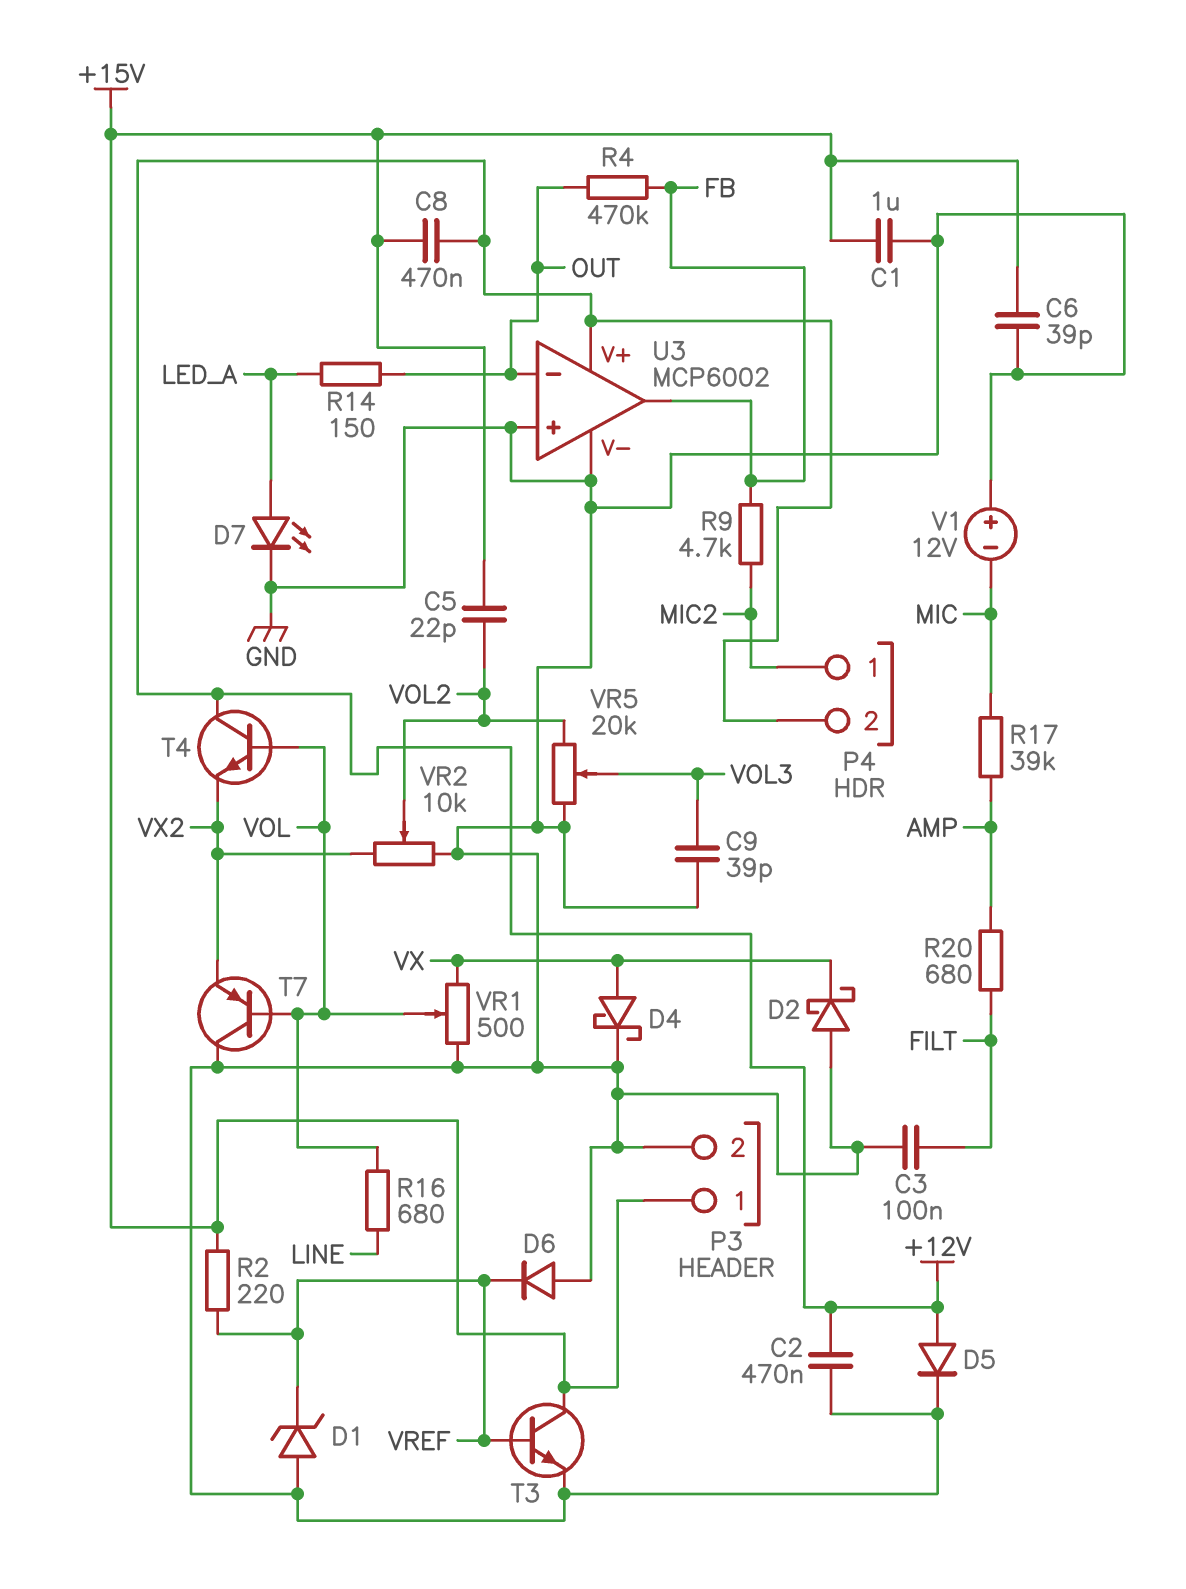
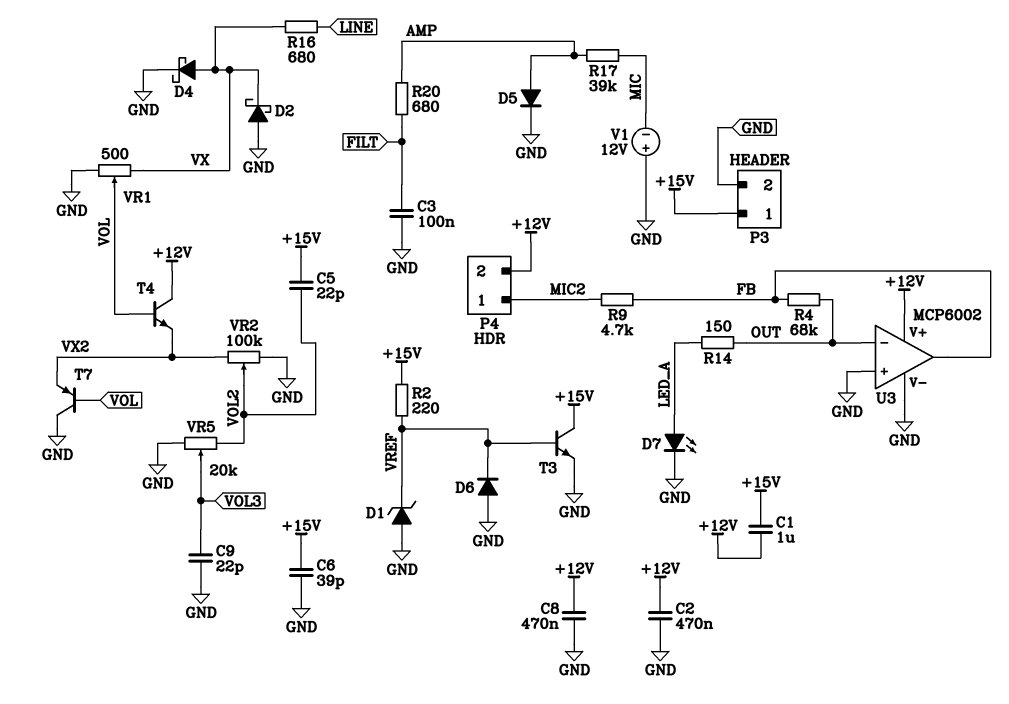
C1: 1uF (+15V, GND) -> 1uF (+12V, +15V)
C8: 470nF (+12V, +15V) -> 470nF (+12V, GND)
C9: 39pF (GND, VOL3) -> 22pF (GND, VOL3)
D5: diode (A +12V, K GND) -> diode (A AMP, K GND)
R4: 470k (FB, OUT) -> 68k (FB, OUT)
R16: 680 (LINE, VOL) -> 680 (LINE, VX)
VR2: 10k (GND, VX2, wiper VOL2) -> 100k (GND, VX2, wiper VOL2)

